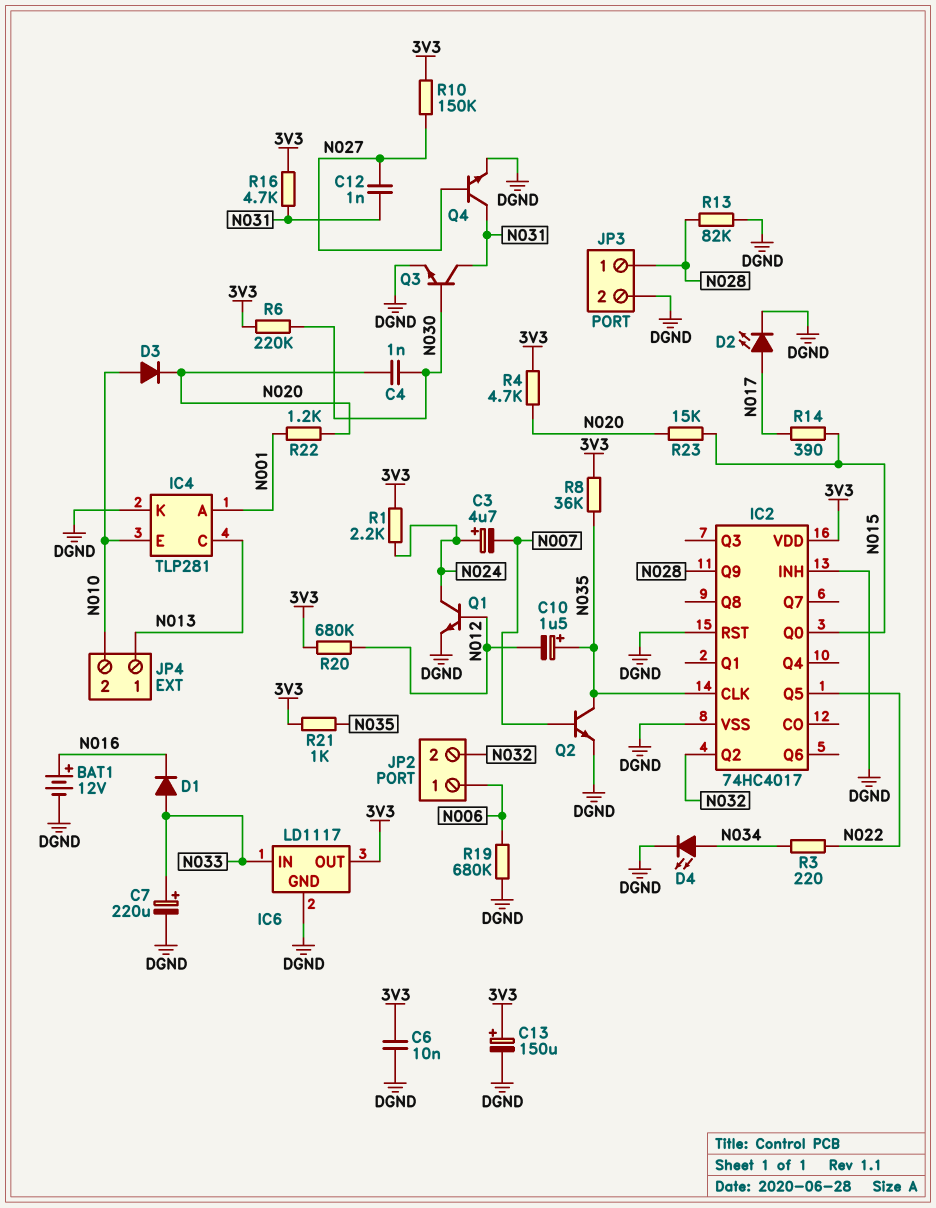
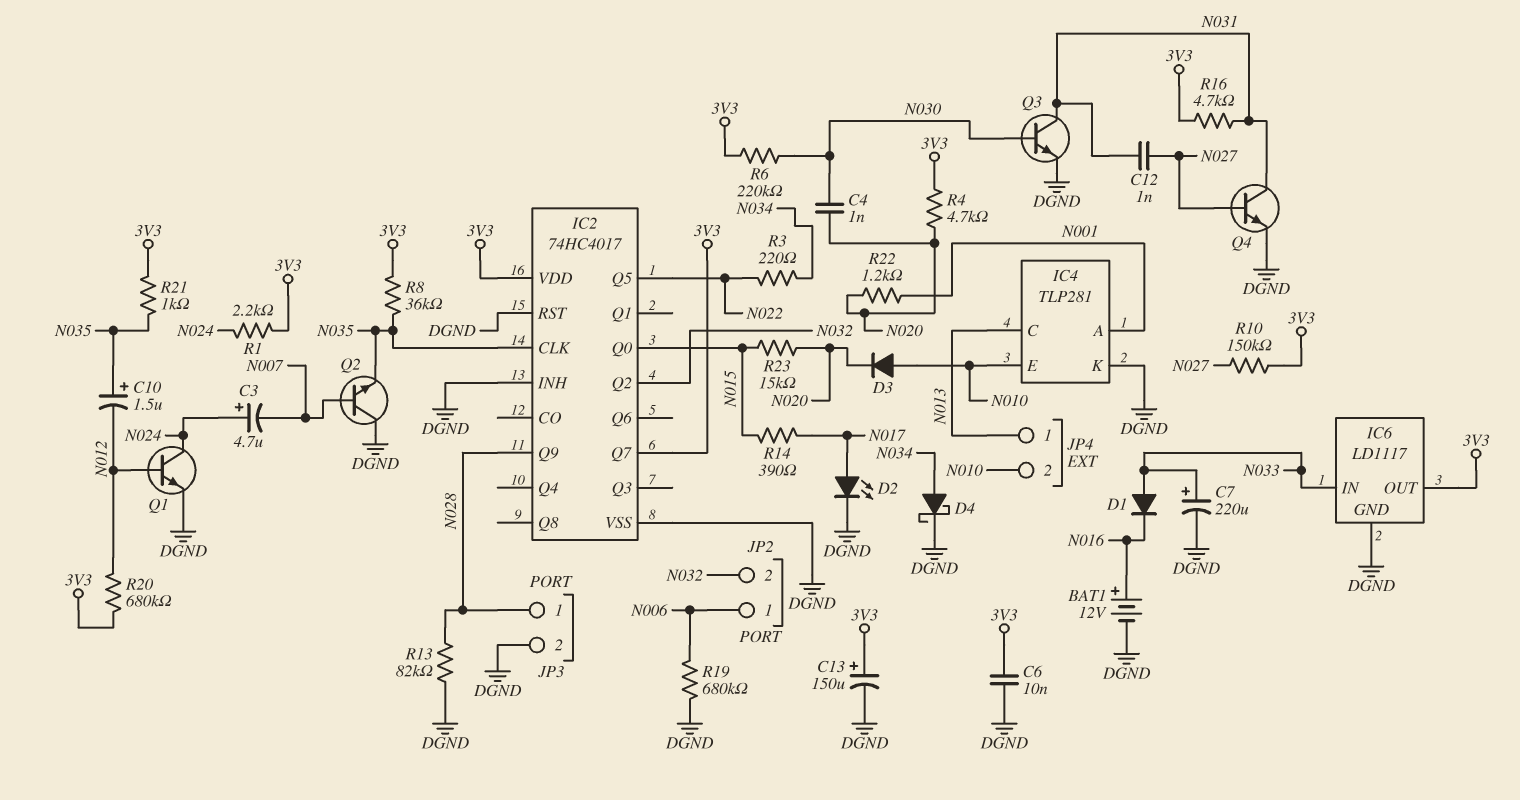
D4: LED (A N034, K DGND) -> schottky (A N034, K DGND)
IC2 pin Q7: none -> 3V3
Q2: NPN (B N007, C N035, E DGND) -> NPN (B N007, C DGND, E N035)

